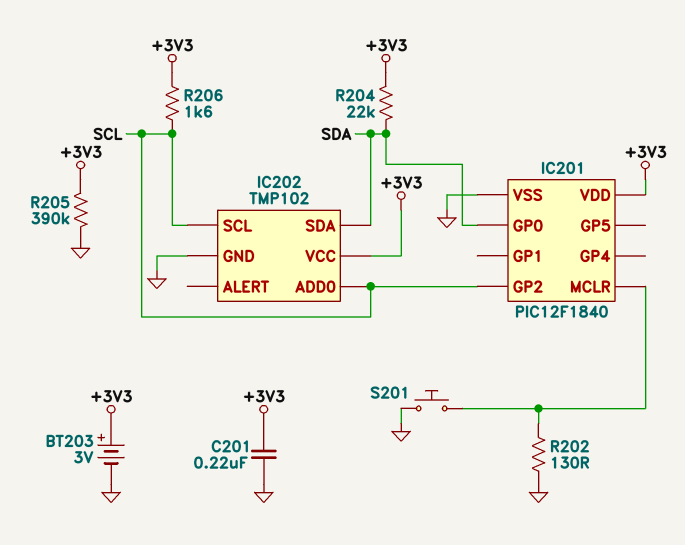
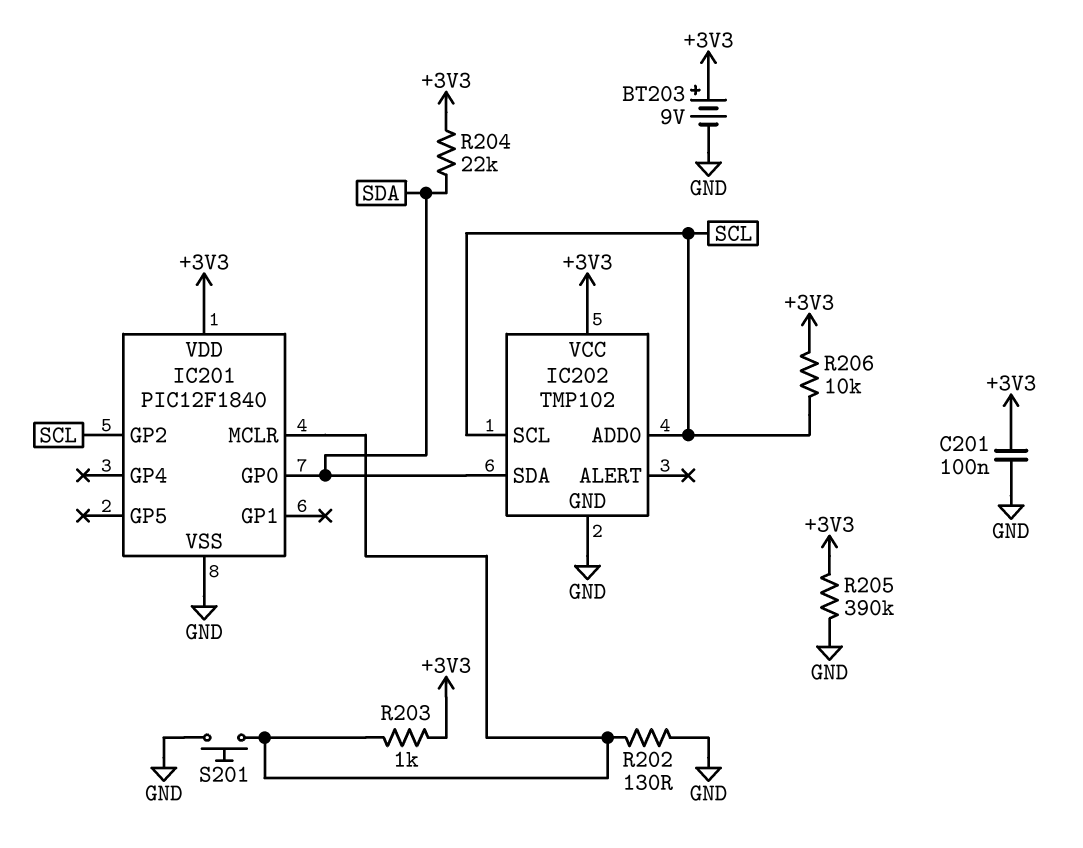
BT203: 3V (plus +3V3, minus GND) -> 9V (plus +3V3, minus GND)
C201: 220nF (+3V3, GND) -> 100nF (+3V3, GND)
R203: none -> 1k (+3V3, IC201/MCLR)
R206: 1.6k (+3V3, SCL) -> 10k (+3V3, SCL)

